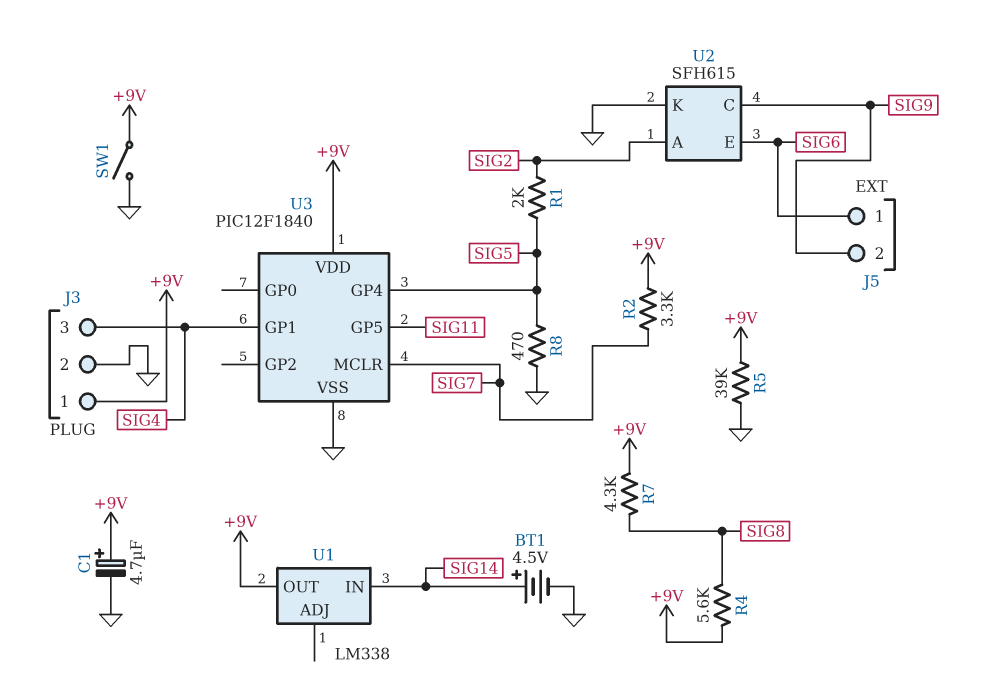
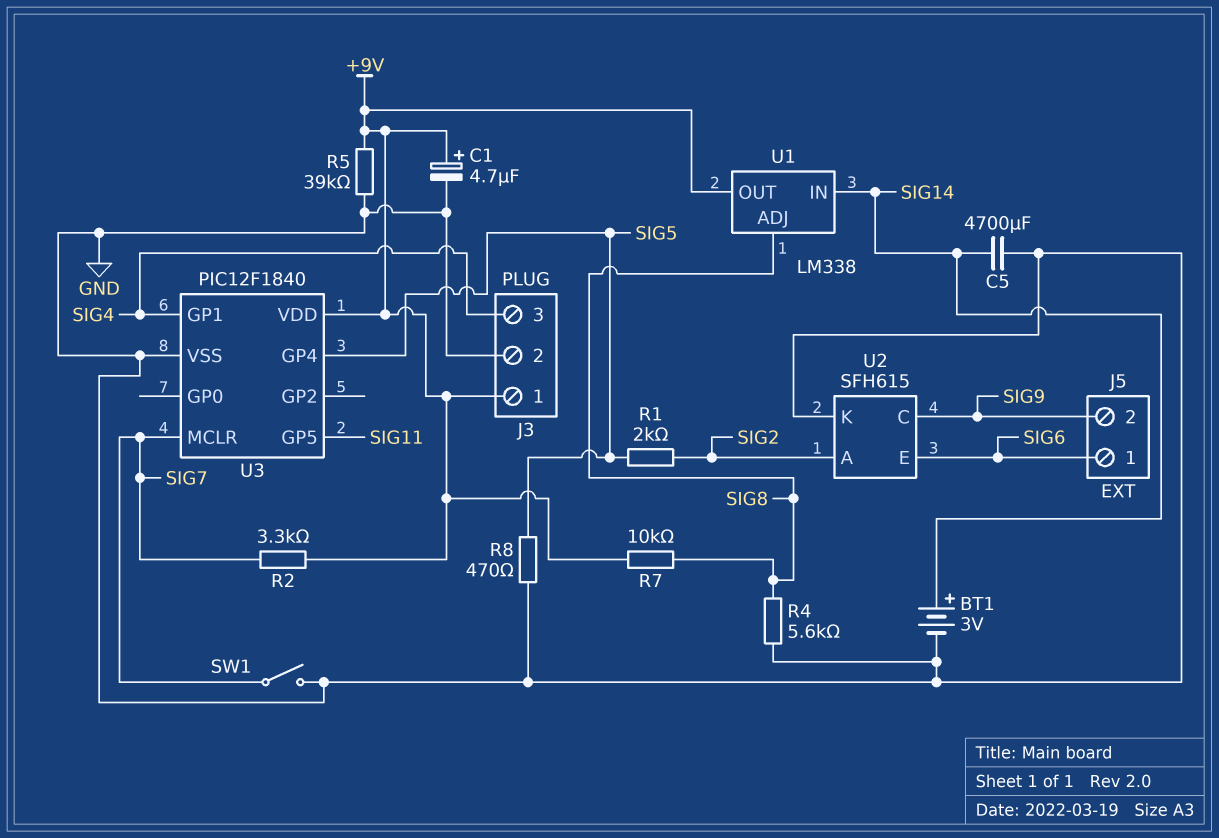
BT1: 4.5V (plus SIG14, minus GND) -> 3V (plus SIG14, minus GND)
C5: none -> 4700uF (GND, SIG14)
R4: 5.6k (+9V, SIG8) -> 5.6k (GND, SIG8)
R7: 4.3k (+9V, SIG8) -> 10k (+9V, SIG8)
SW1: switch (+9V, GND) -> switch (GND, SIG7)
U1 pin ADJ: none -> SIG8

